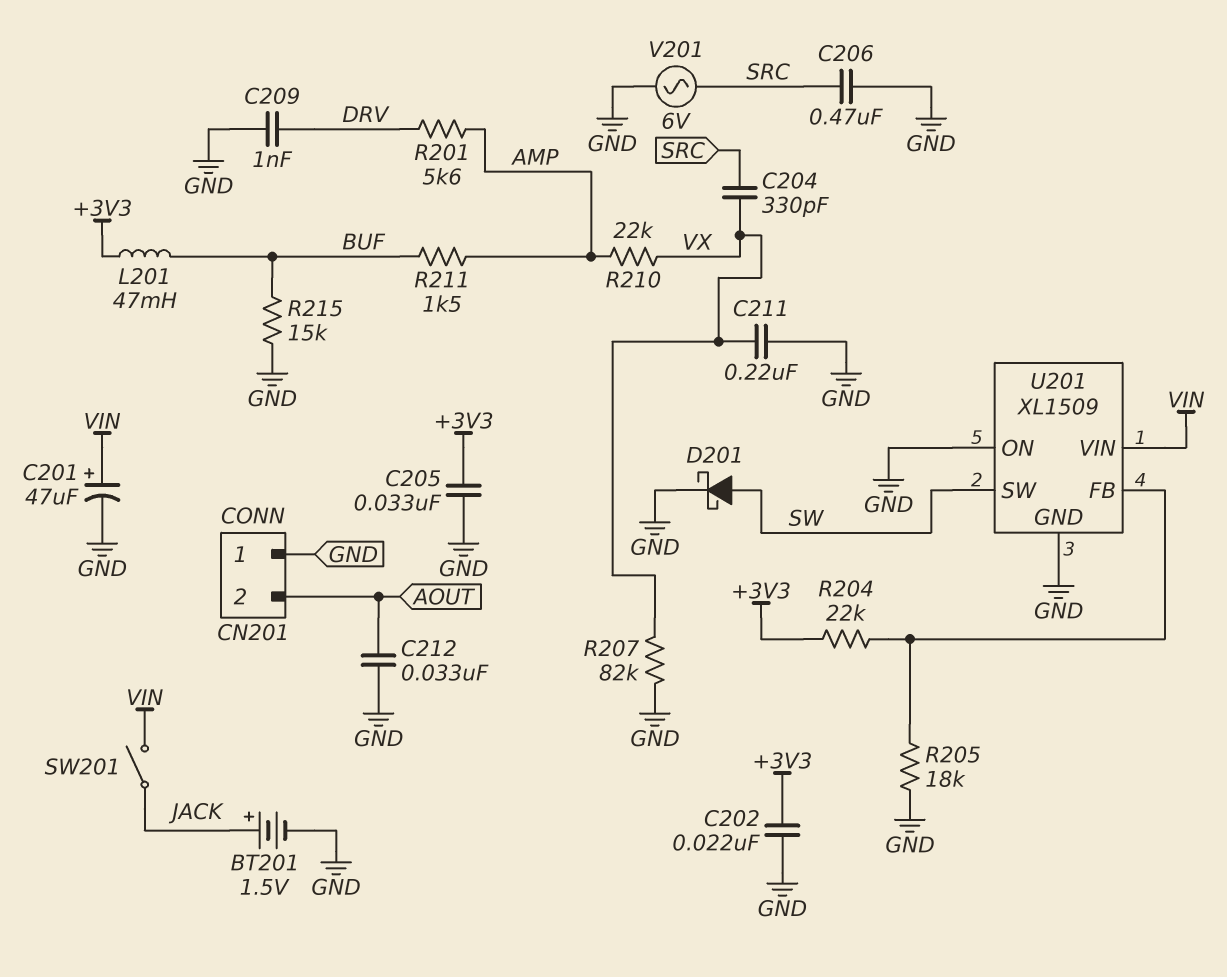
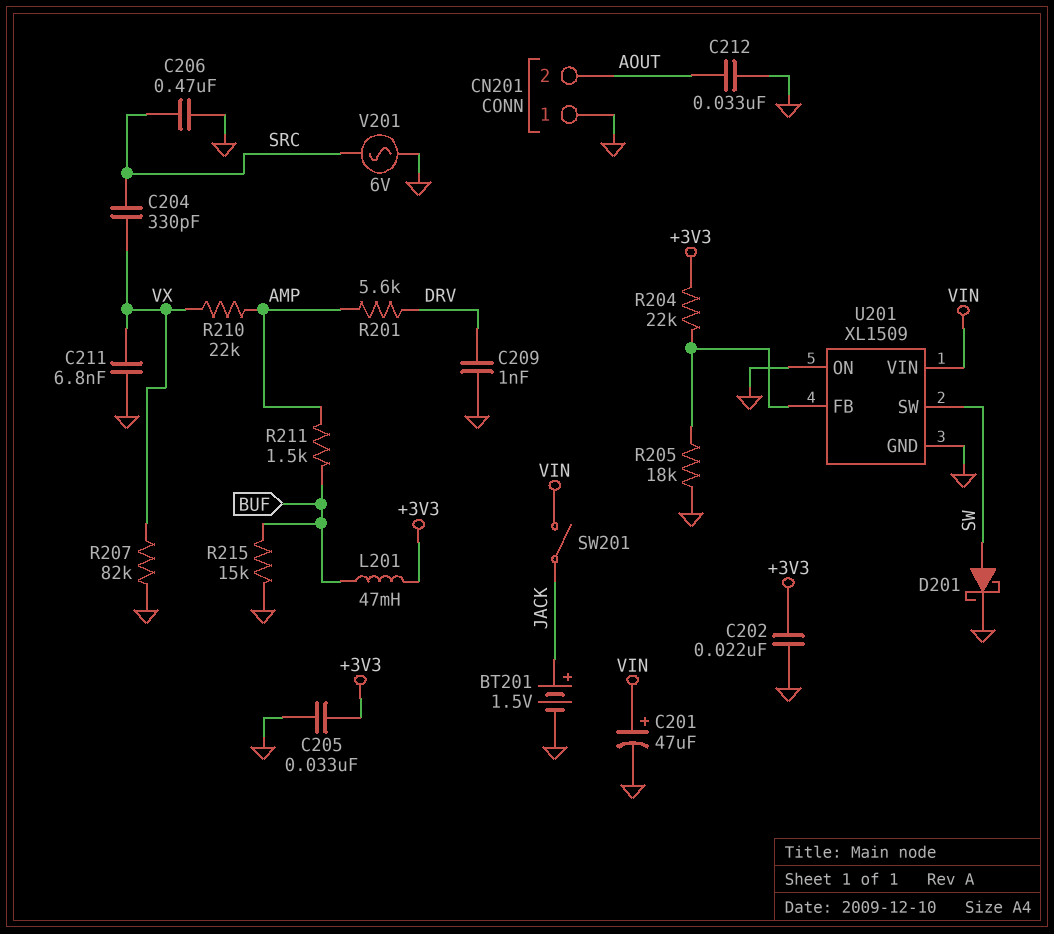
C211: 220nF (GND, VX) -> 6.8nF (GND, VX)

